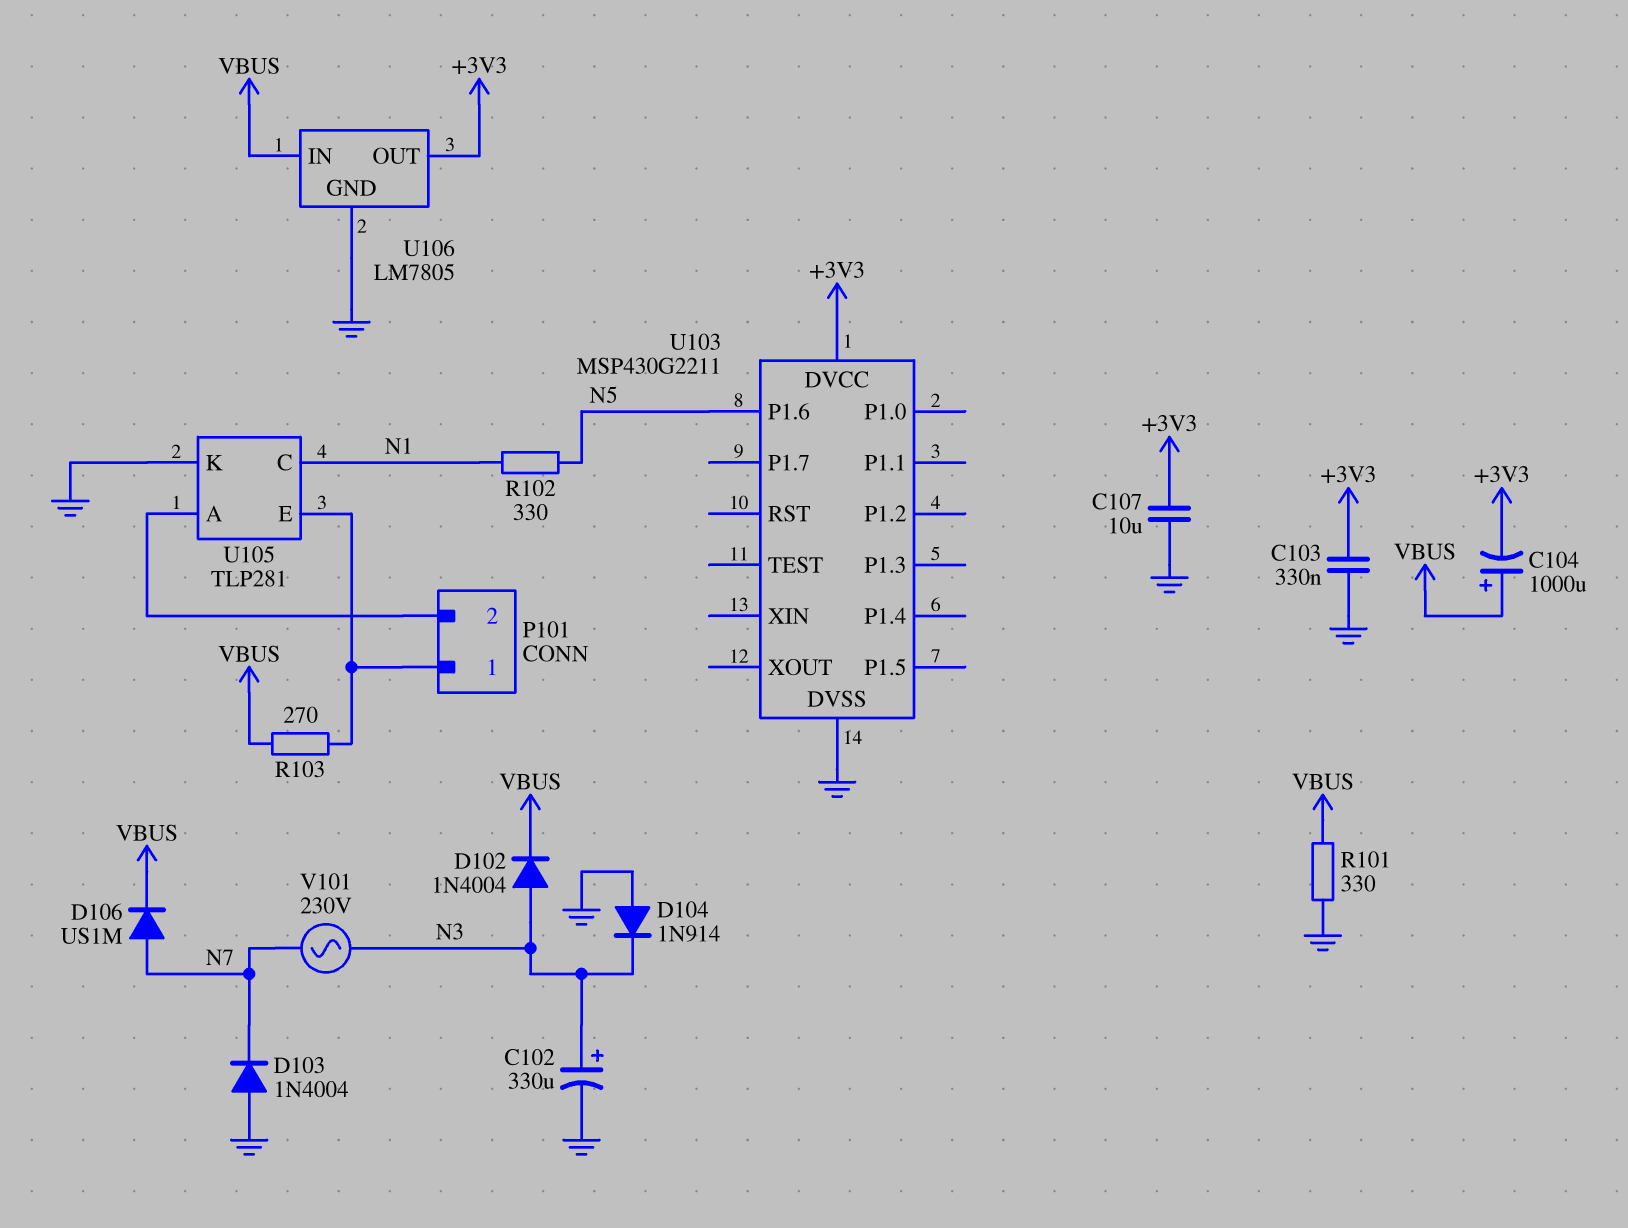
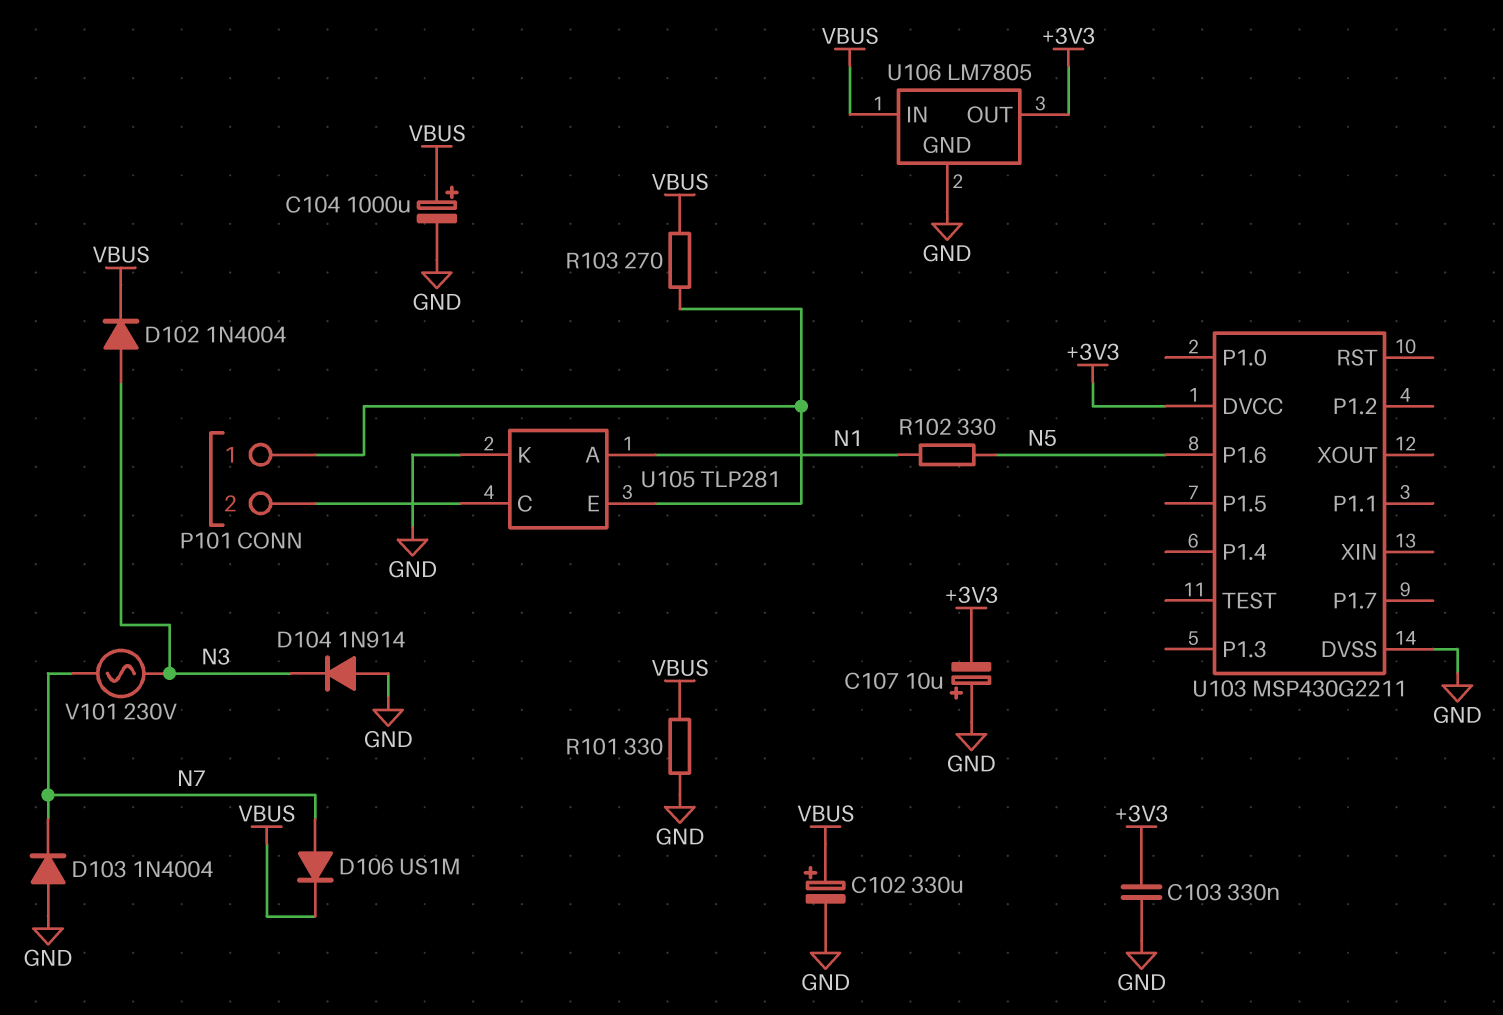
C102: 330uF (plus N3, minus GND) -> 330uF (plus VBUS, minus GND)
C104: 1000uF (plus VBUS, minus +3V3) -> 1000uF (plus VBUS, minus GND)
C107: 10uF (+3V3, GND) -> 10uF (plus GND, minus +3V3)
U105 pin A: P101/2 -> N1
U105 pin C: N1 -> P101/2

